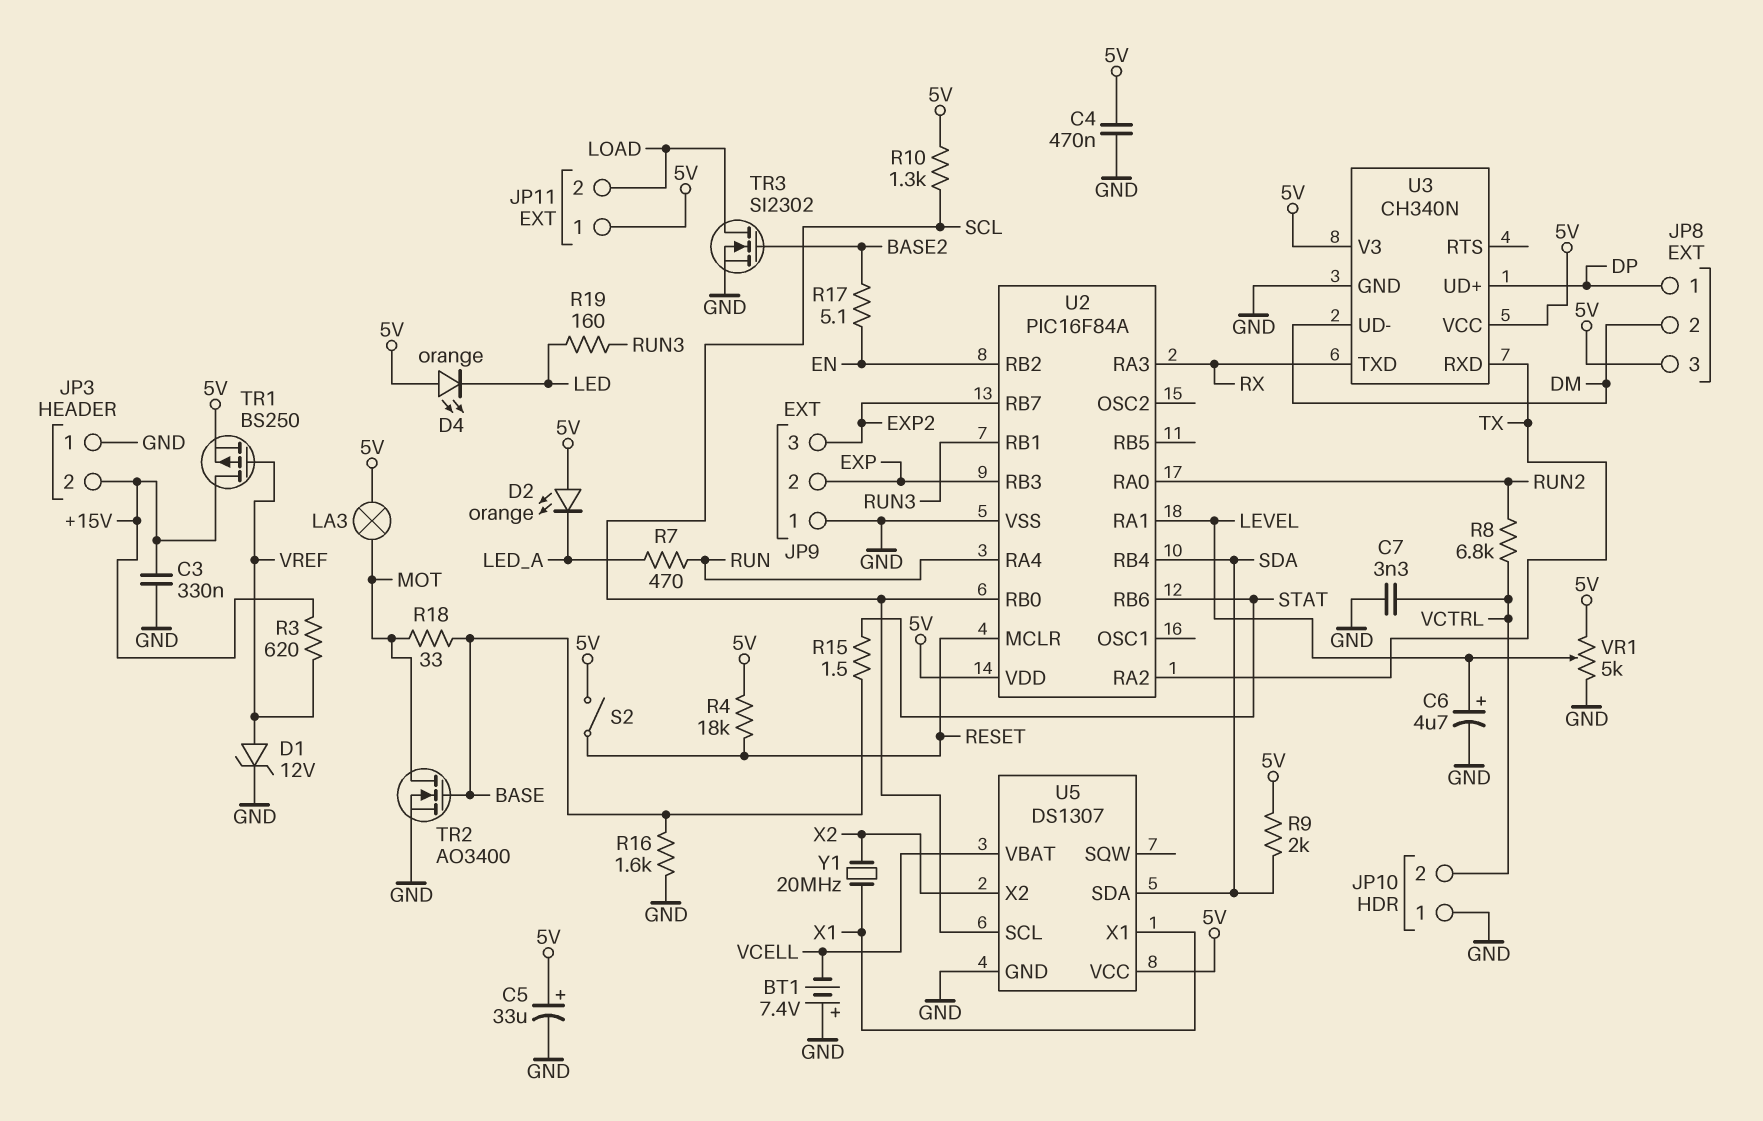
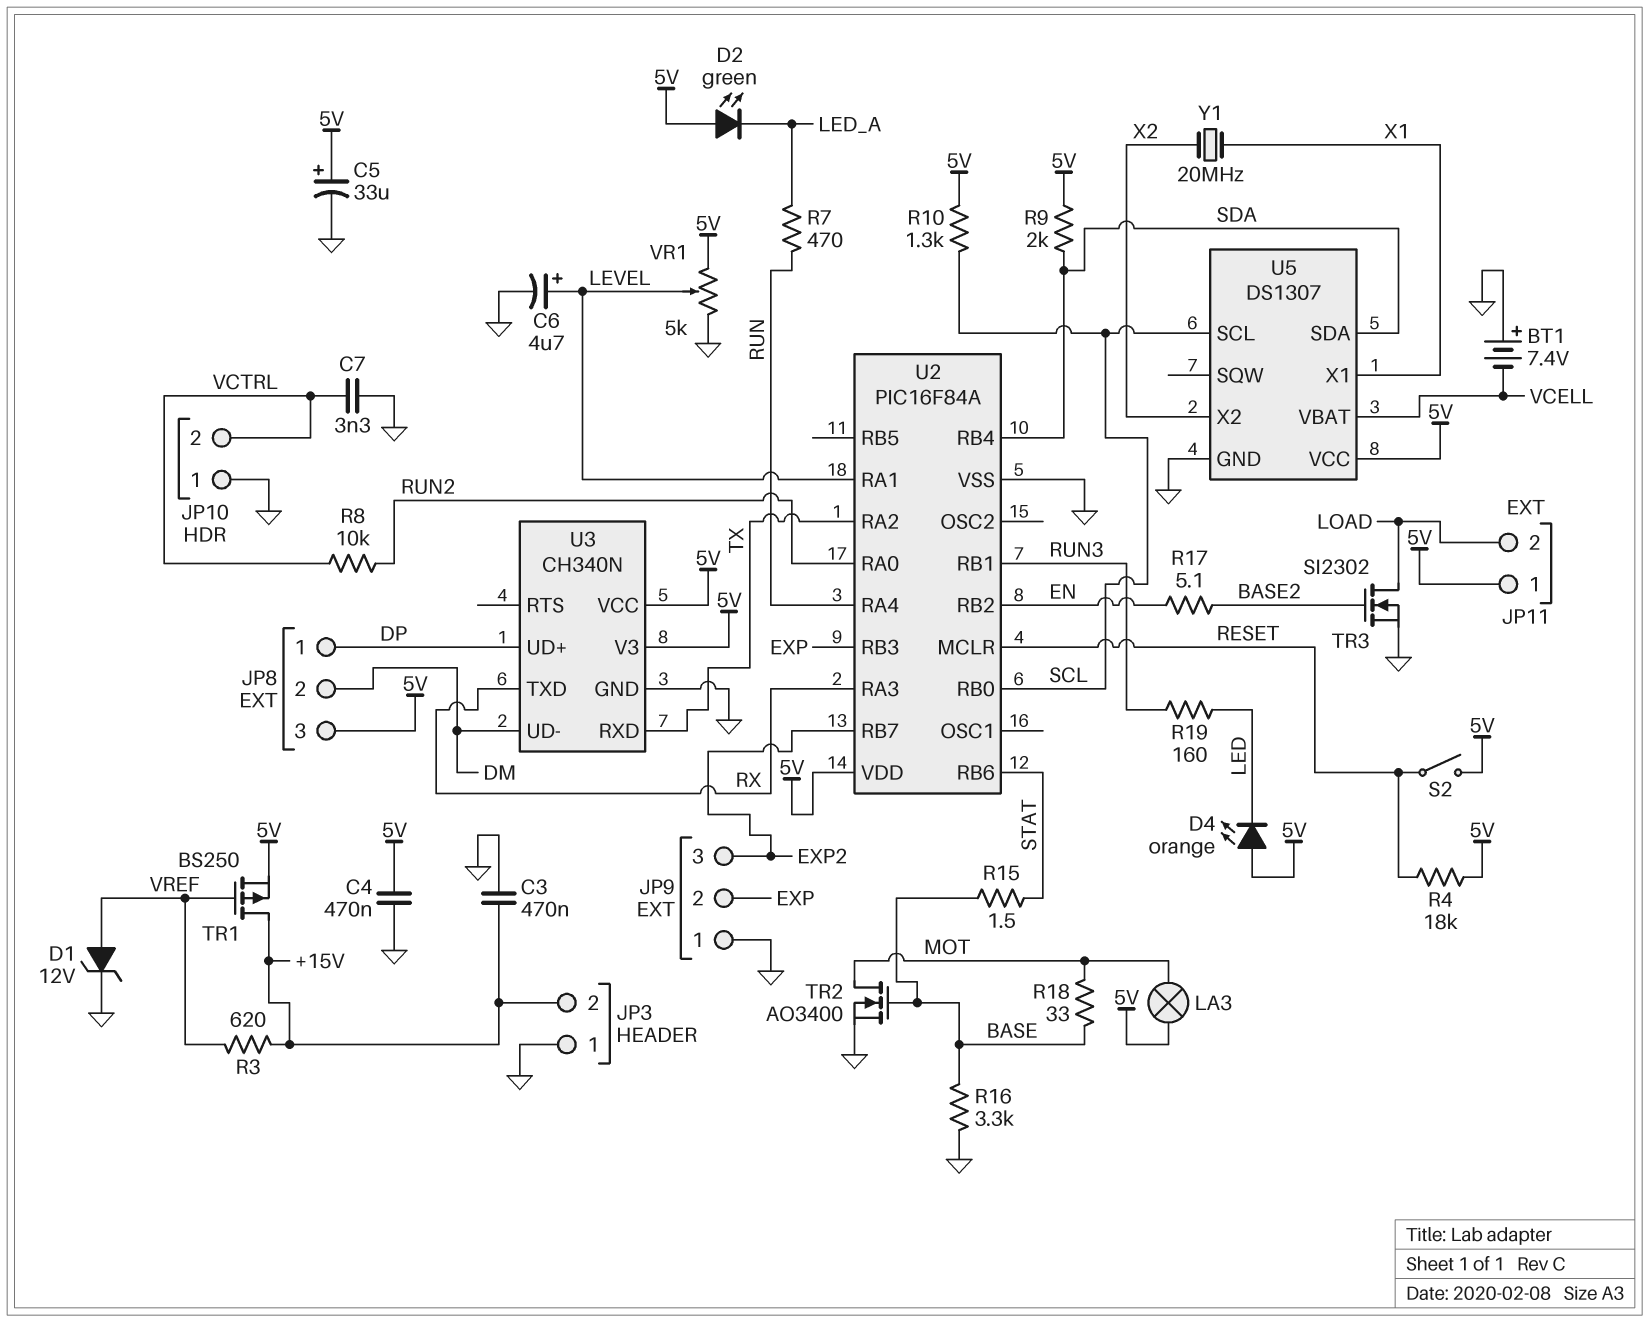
C3: 330nF (+15V, GND) -> 470nF (+15V, GND)
D2: LED orange (A 5V, K LED_A) -> LED green (A 5V, K LED_A)
R8: 6.8k (RUN2, VCTRL) -> 10k (RUN2, VCTRL)
R16: 1.6k (BASE, GND) -> 3.3k (BASE, GND)

